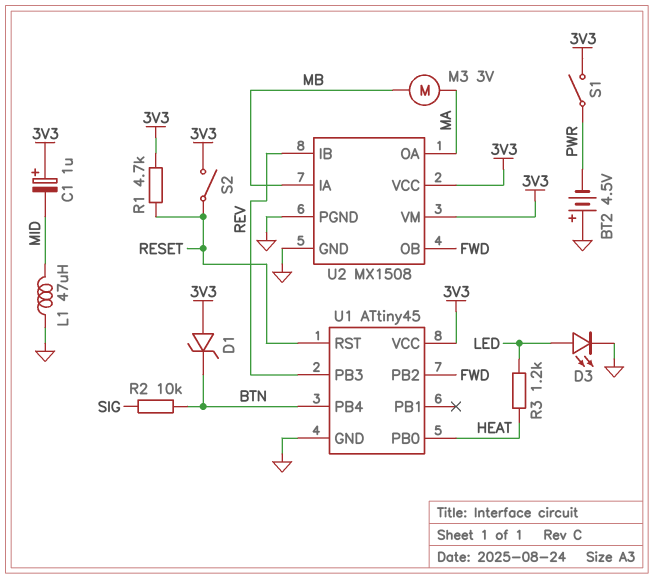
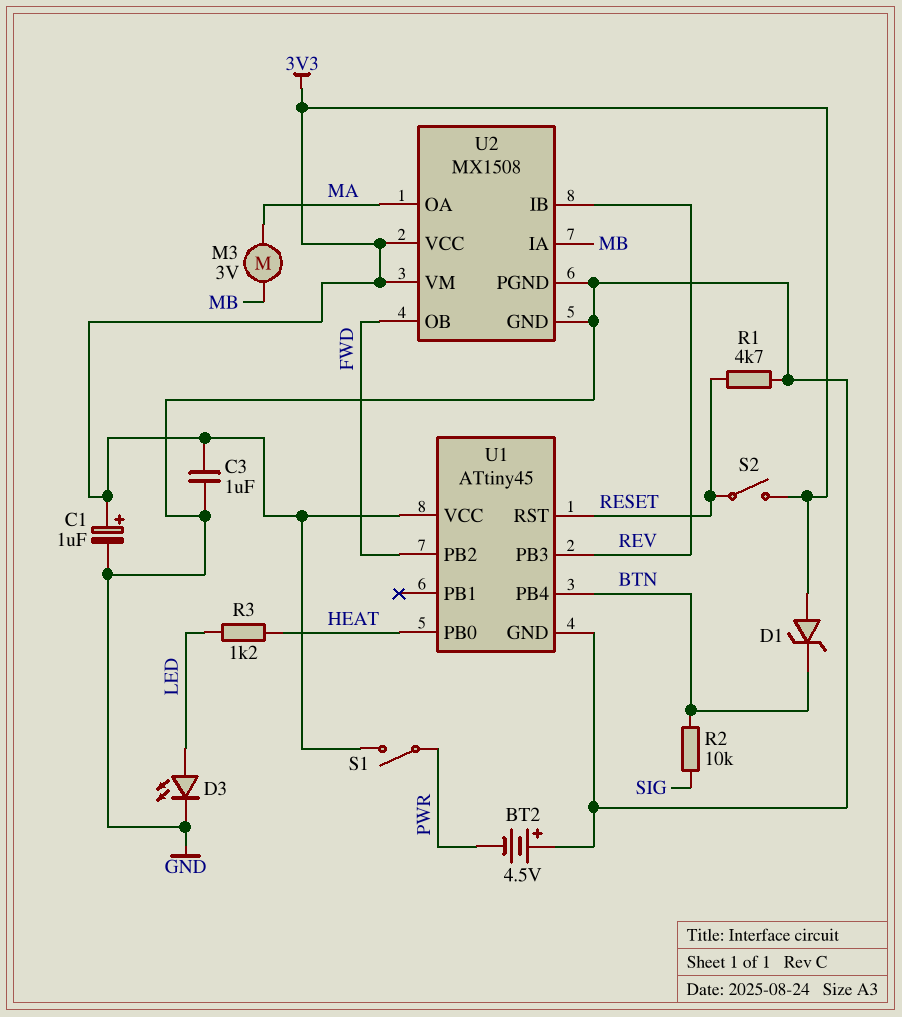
C1: 1uF (plus 3V3, minus MID) -> 1uF (plus 3V3, minus GND)
C3: none -> 1uF (3V3, GND)
L1: 47uH (GND, MID) -> none
R1: 4.7k (3V3, RESET) -> 4.7k (GND, RESET)

